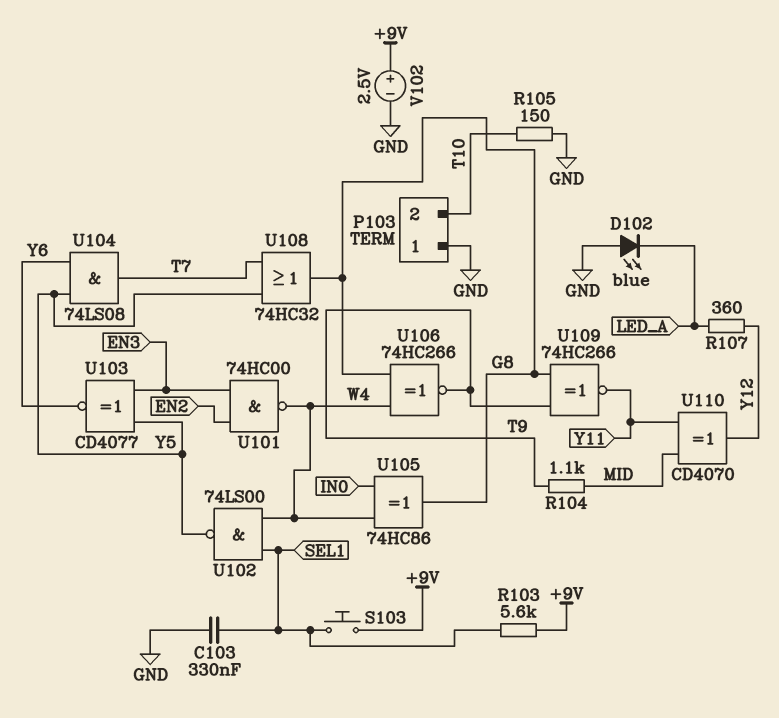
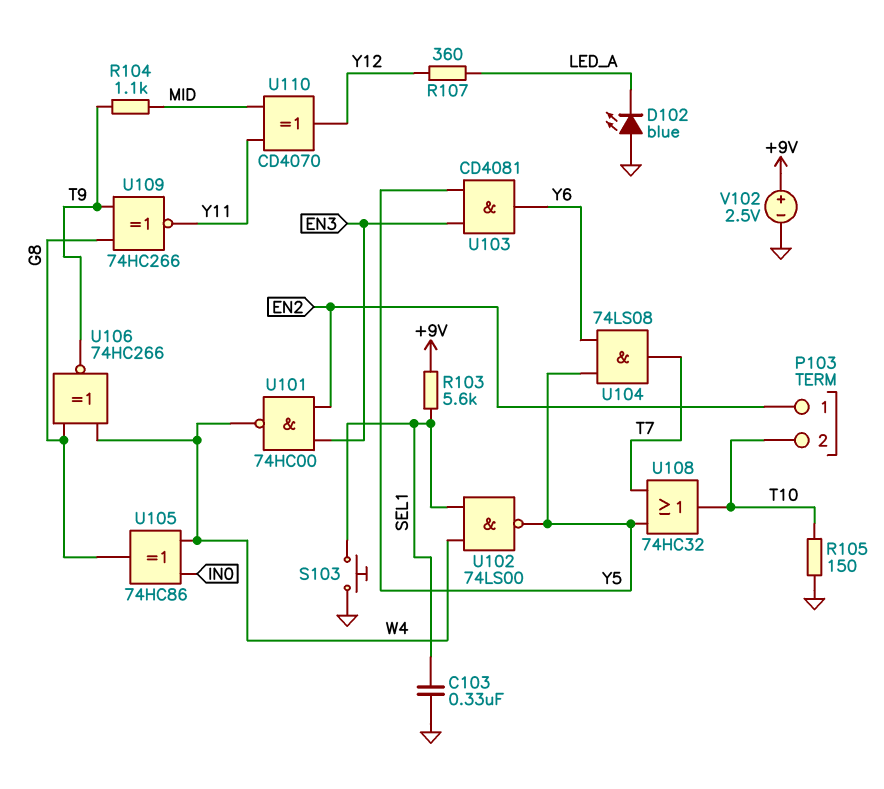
P103 pin 1: GND -> EN2
S103: button (+9V, SEL1) -> button (GND, SEL1)
U103: XNOR CD4077 (in EN3, in Y5, out Y6) -> AND CD4081 (in EN3, in Y5, out Y6)
U108: OR 74HC32 (in T7, in Y5, out G8) -> OR 74HC32 (in T7, in Y5, out T10)

